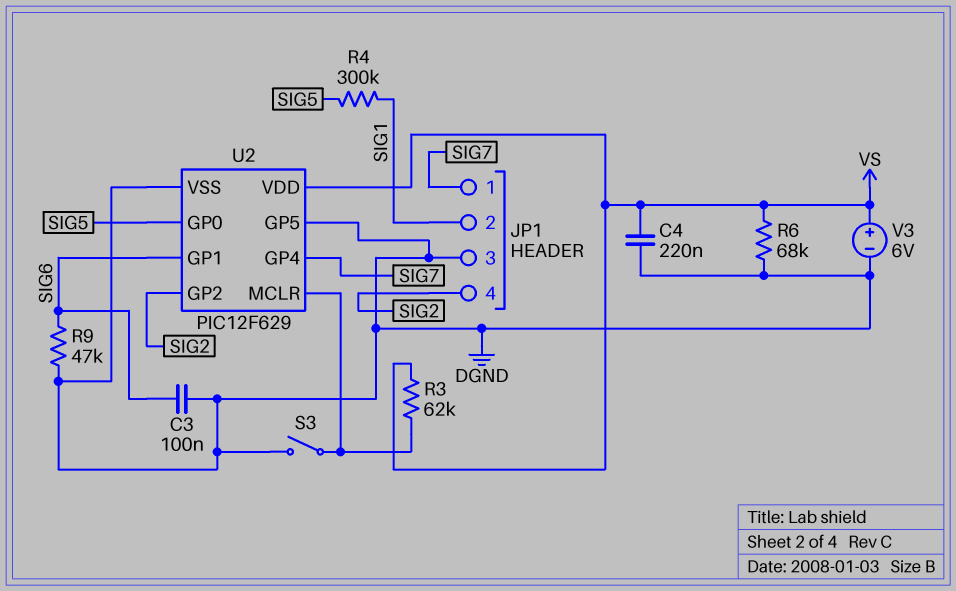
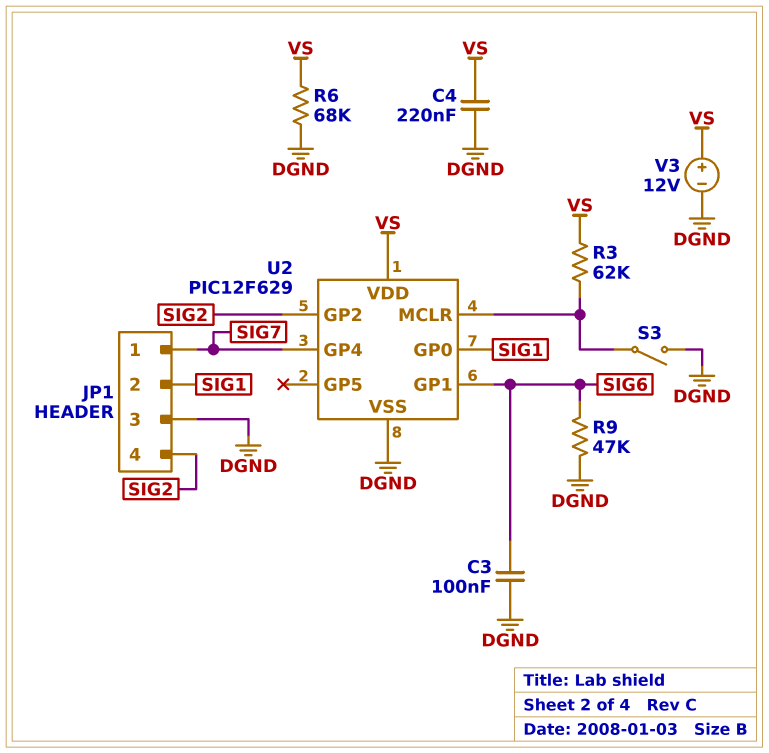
R4: 300k (SIG1, SIG5) -> none
U2 pin GP0: SIG5 -> SIG1
U2 pin GP5: DGND -> none
V3: 6V (plus VS, minus DGND) -> 12V (plus VS, minus DGND)

